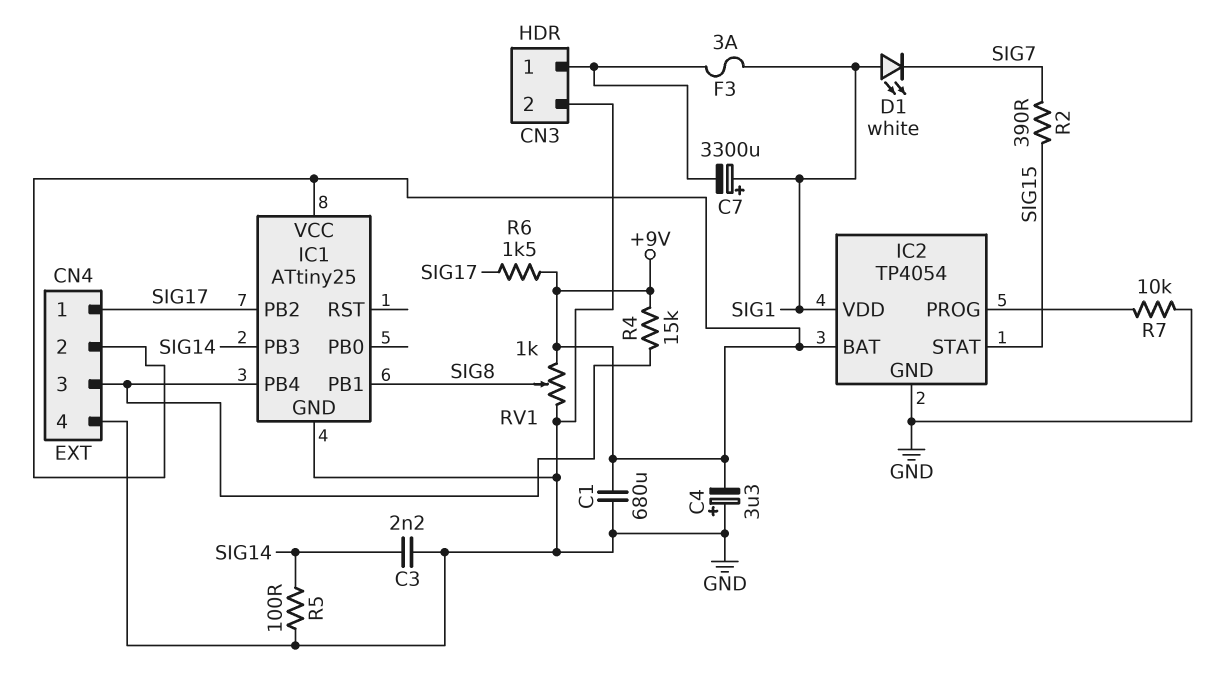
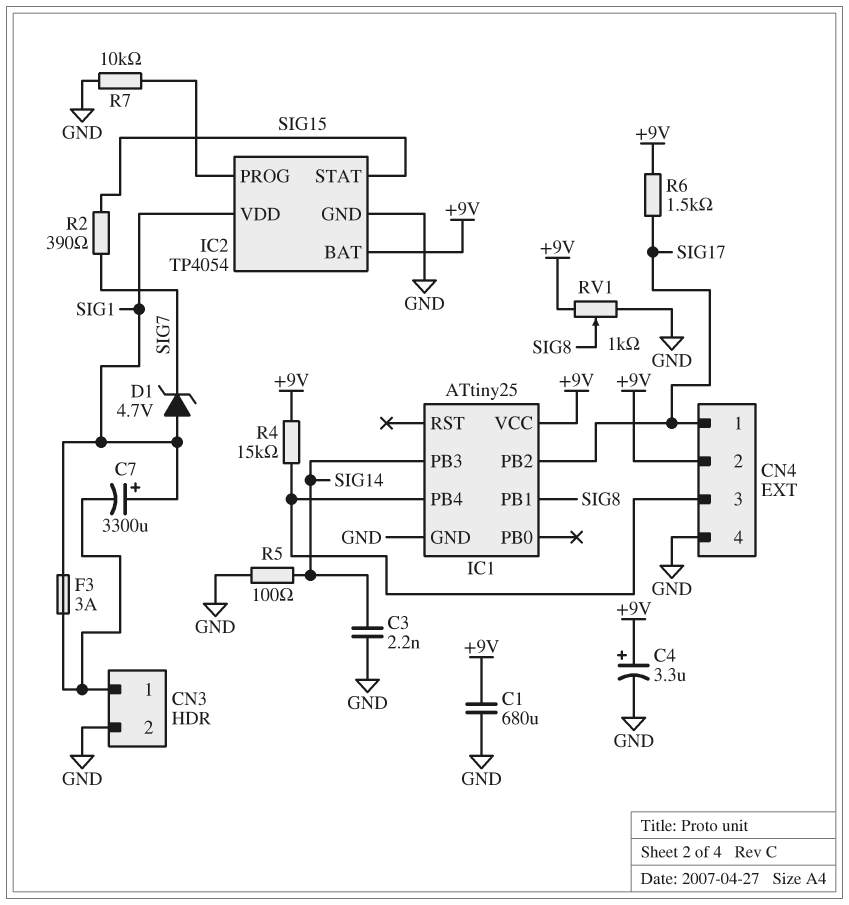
C4: 3.3uF (plus GND, minus +9V) -> 3.3uF (plus +9V, minus GND)
D1: LED white (A SIG1, K SIG7) -> zener 4.7V (A SIG1, K SIG7)

